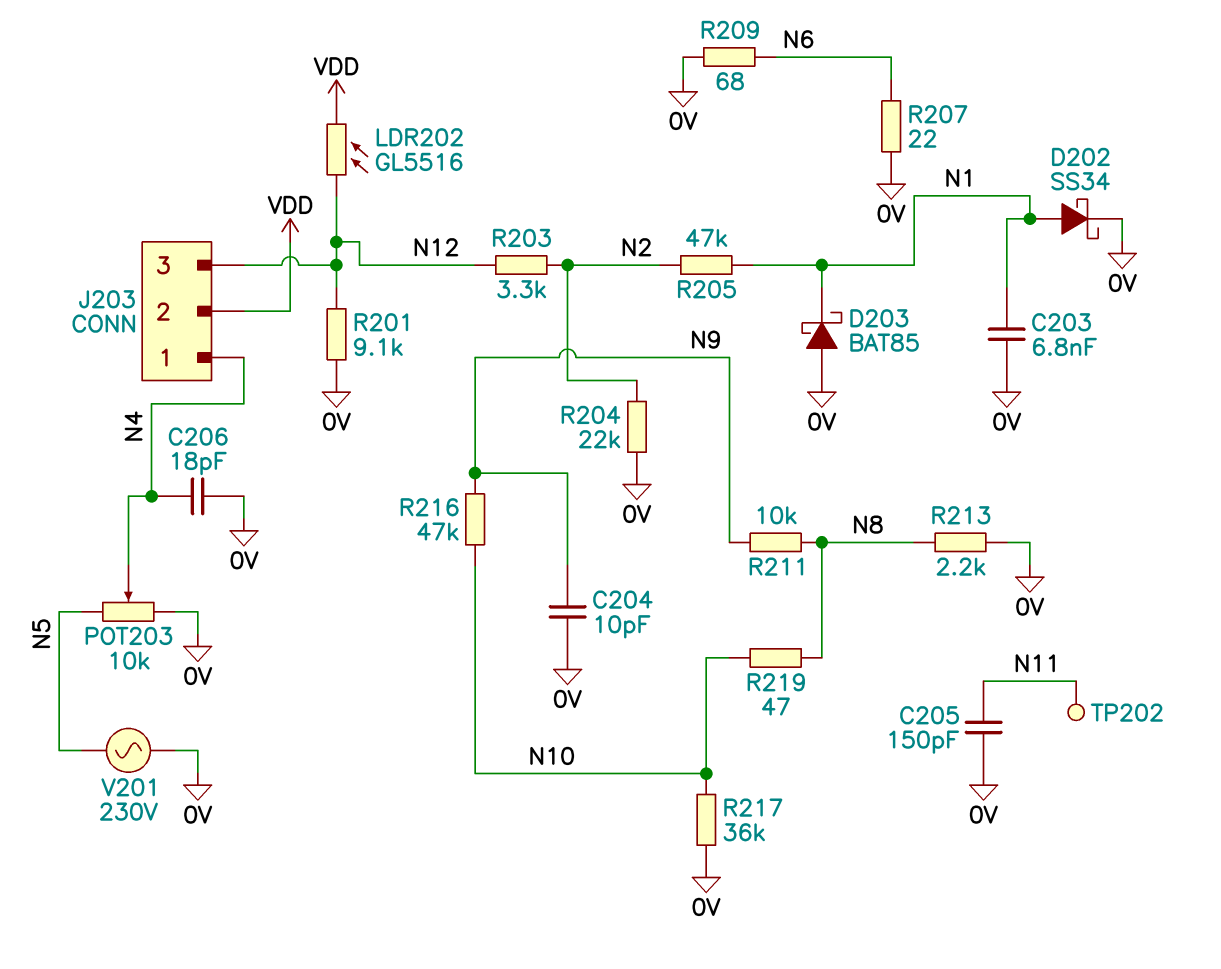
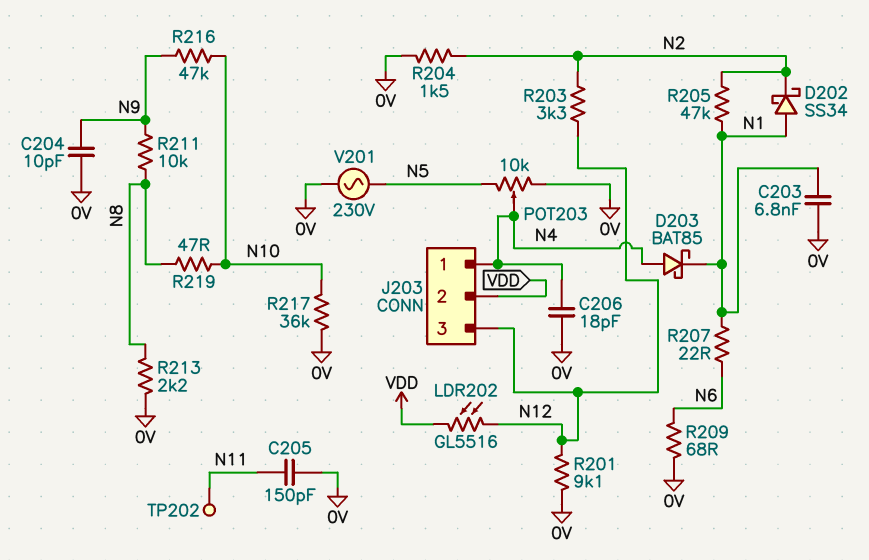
D202: schottky SS34 (A N1, K 0V) -> schottky SS34 (A N1, K N2)
D203: schottky BAT85 (A 0V, K N1) -> schottky BAT85 (A N4, K N1)
R204: 22k (0V, N2) -> 1.5k (0V, N2)
R207: 22 (0V, N6) -> 22 (N1, N6)

